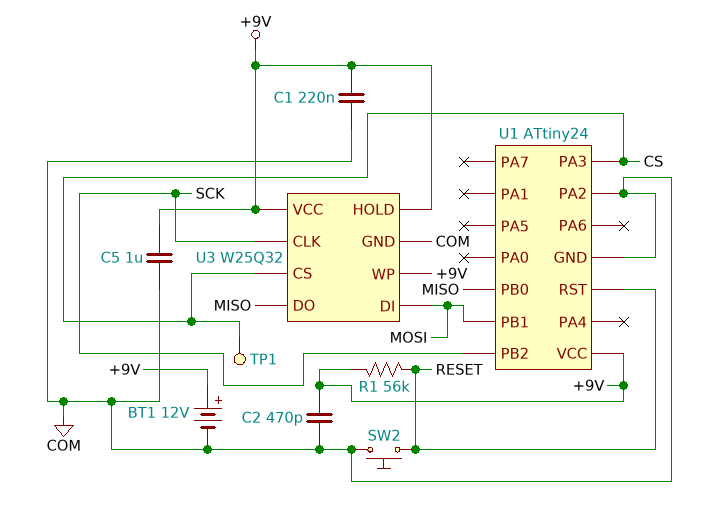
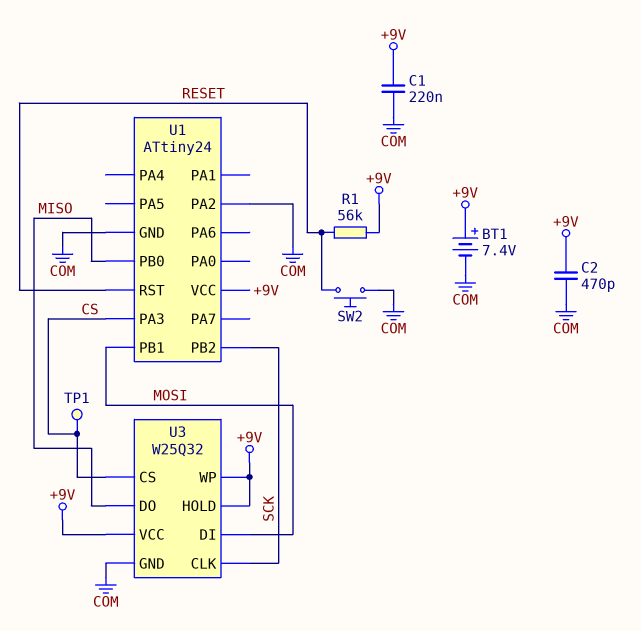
BT1: 12V (plus +9V, minus COM) -> 7.4V (plus +9V, minus COM)
C5: 1uF (+9V, COM) -> none

